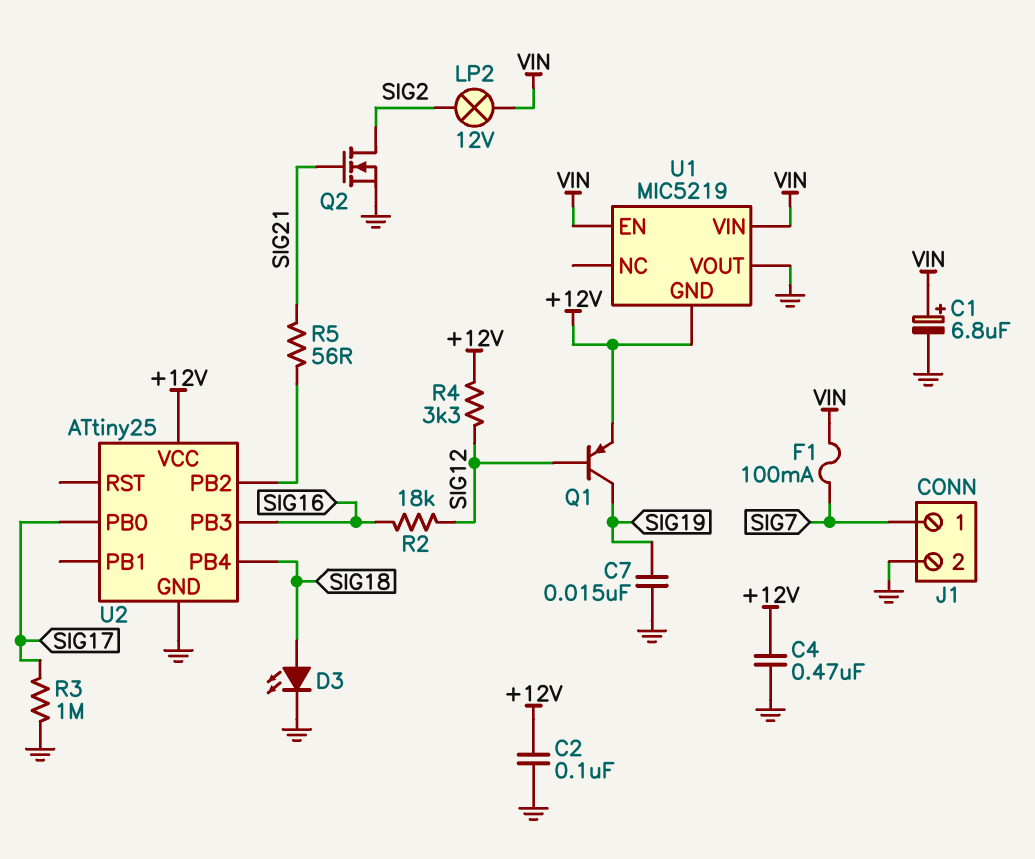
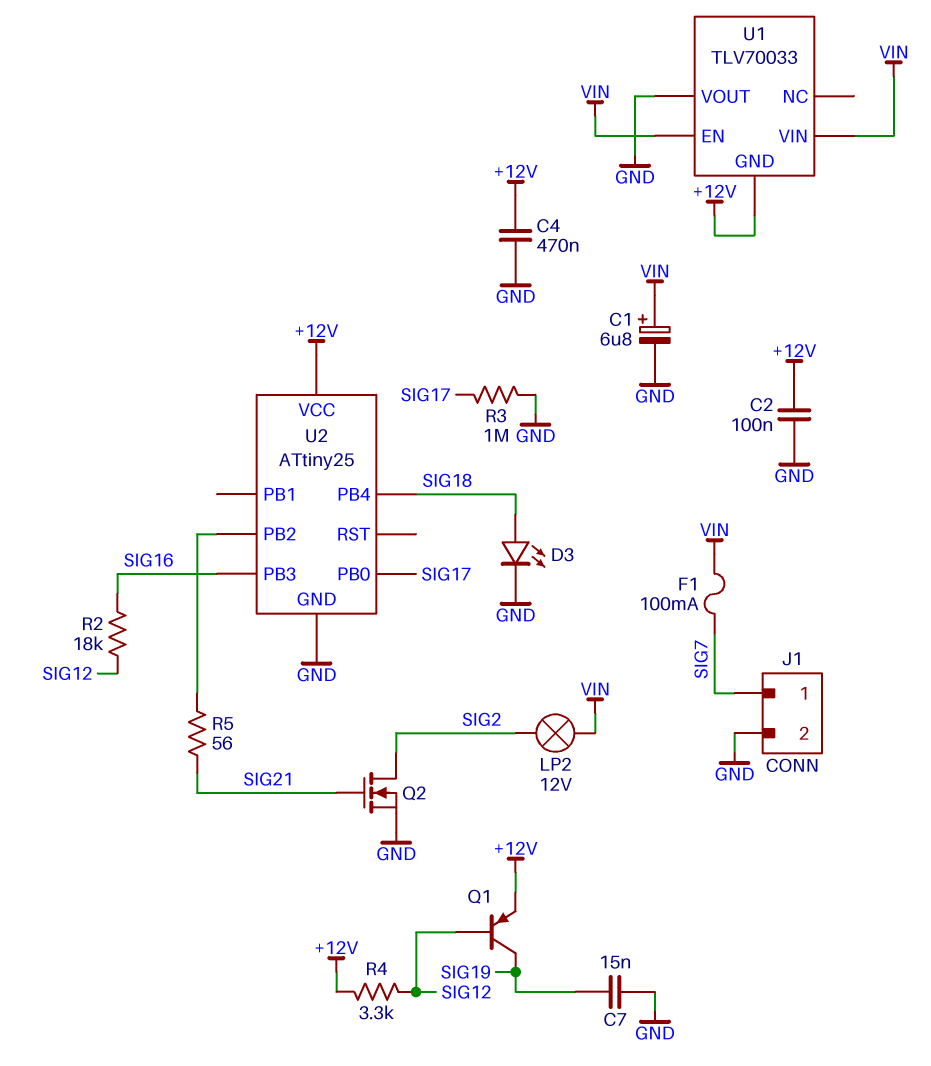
U1: MIC5219 -> TLV70033

